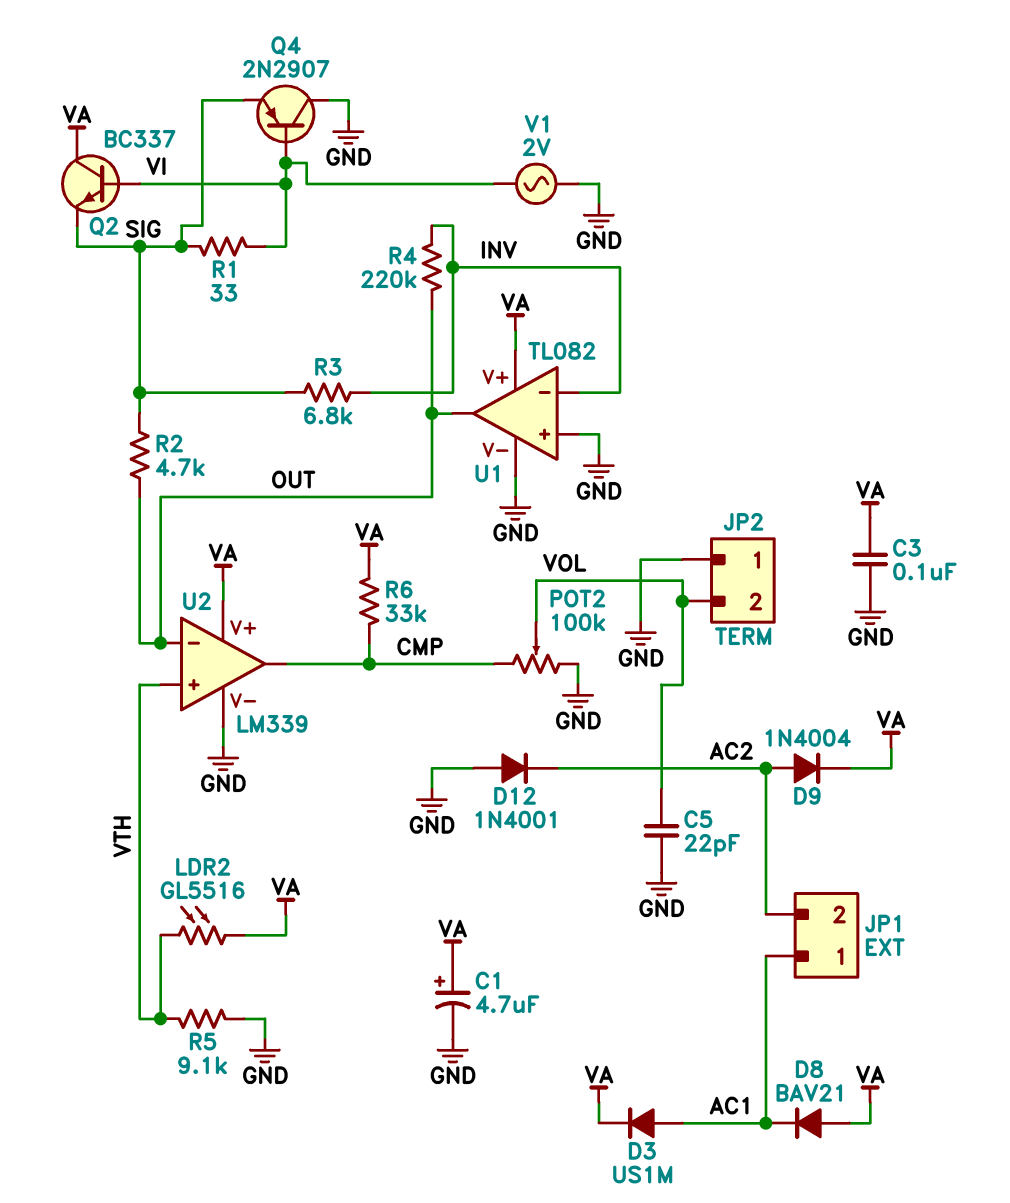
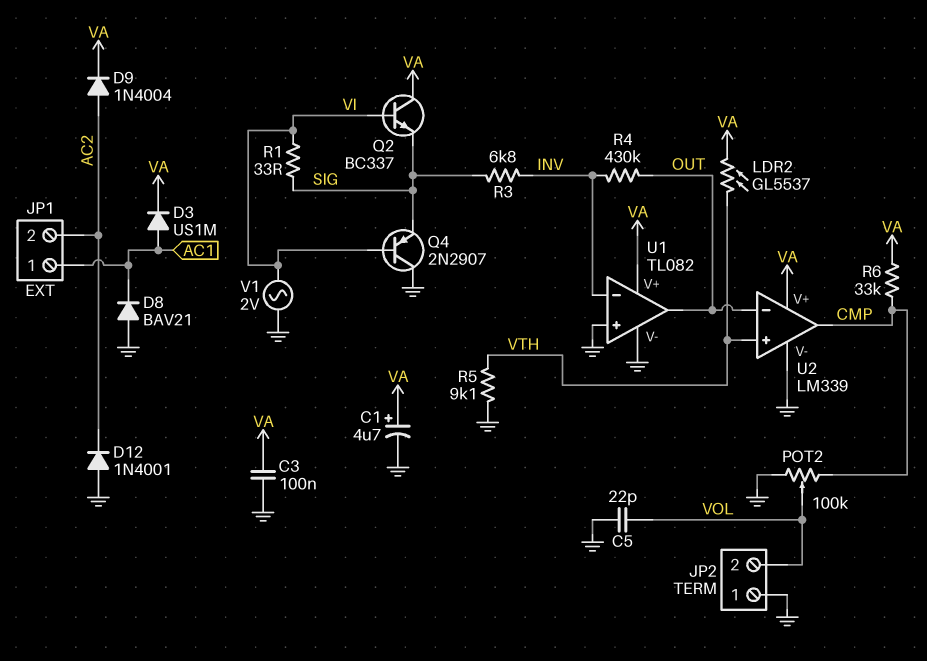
D8: diode BAV21 (A VA, K AC1) -> diode BAV21 (A GND, K AC1)
LDR2: GL5516 (VA, VTH) -> GL5537 (VA, VTH)
R2: 4.7k (OUT, SIG) -> none
R4: 220k (INV, OUT) -> 430k (INV, OUT)

